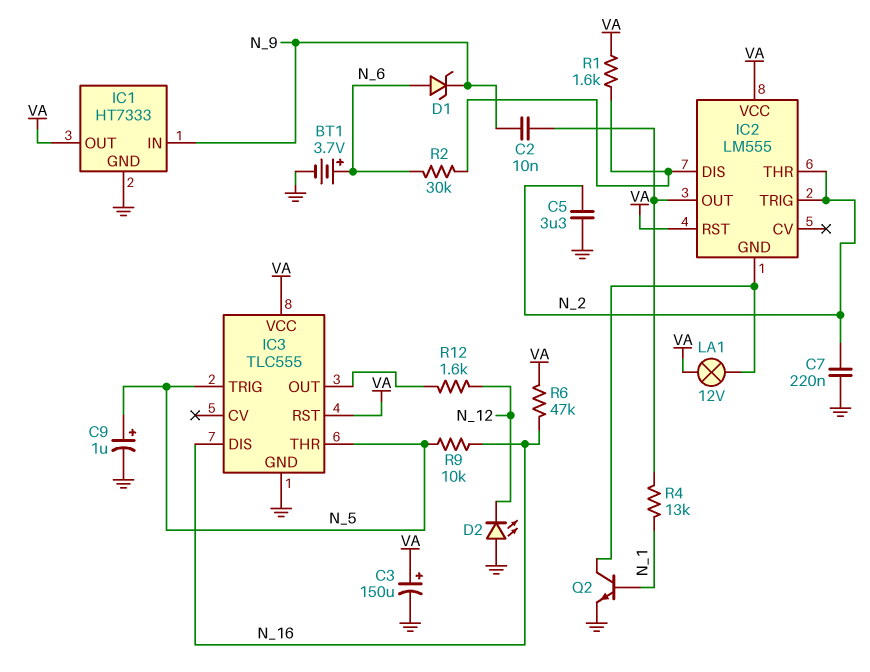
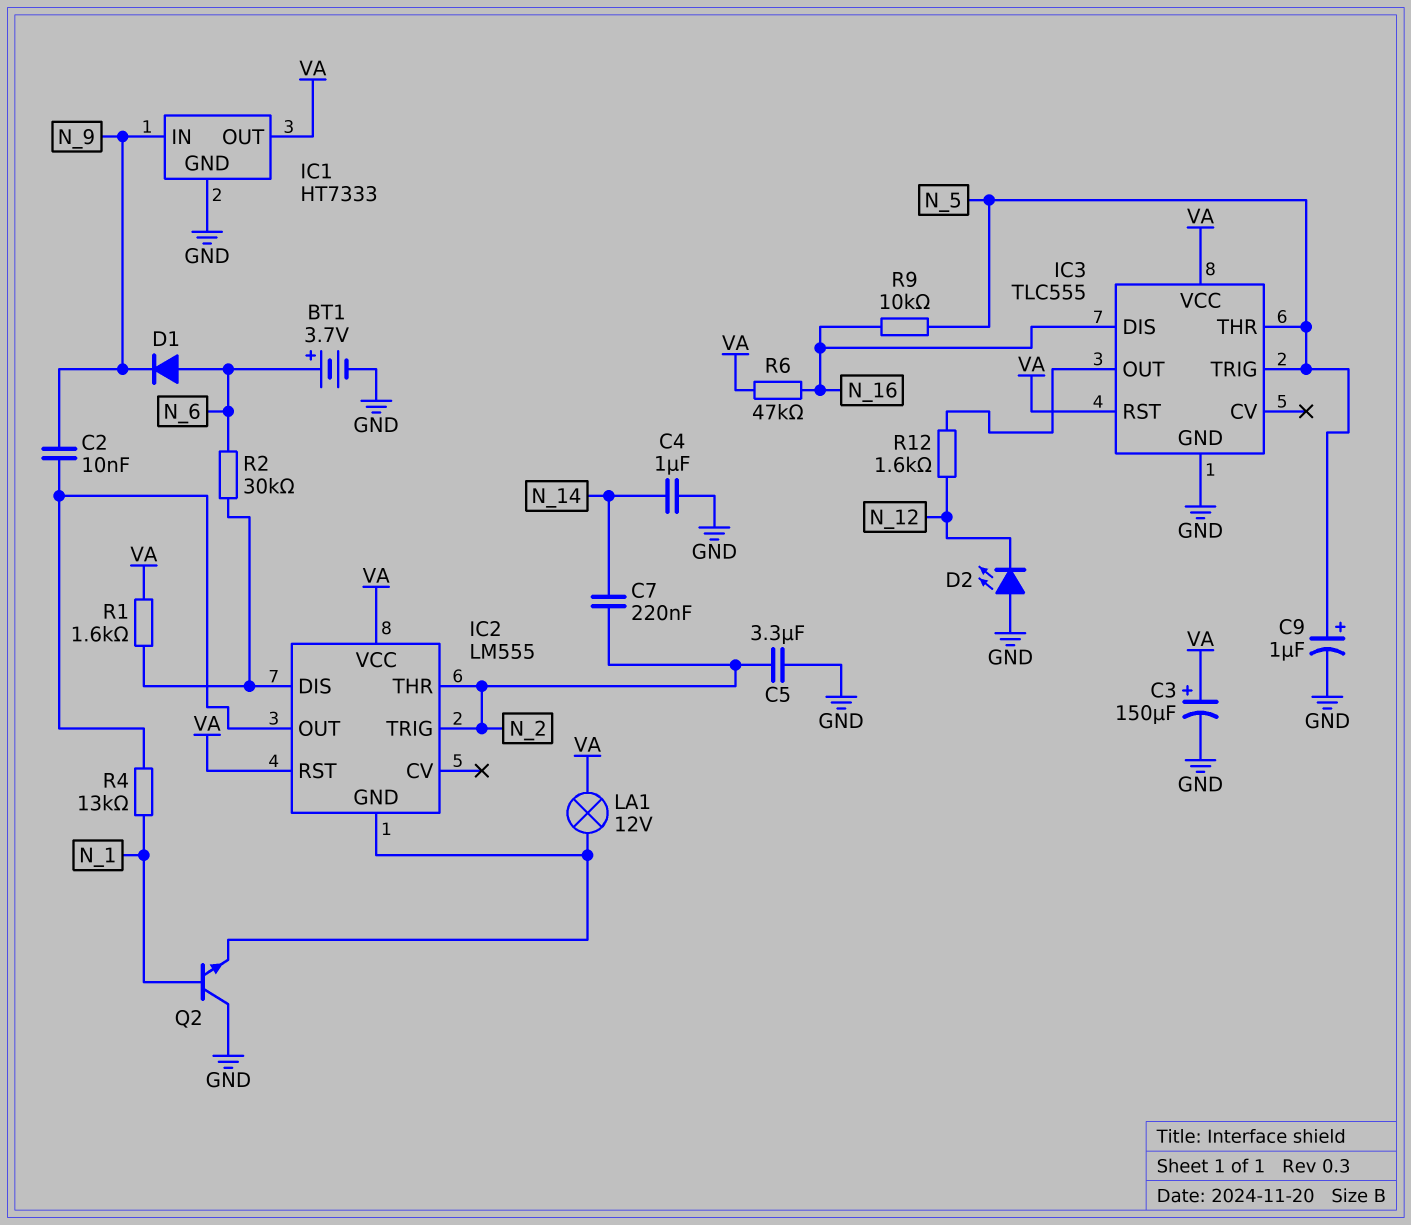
C4: none -> 1uF (GND, N_14)
C7: 220nF (GND, N_2) -> 220nF (N_2, N_14)
D1: zener (A N_6, K N_9) -> diode (A N_6, K N_9)
Q2: NPN (B N_1, C IC2/GND, E GND) -> NPN (B N_1, C GND, E IC2/GND)

